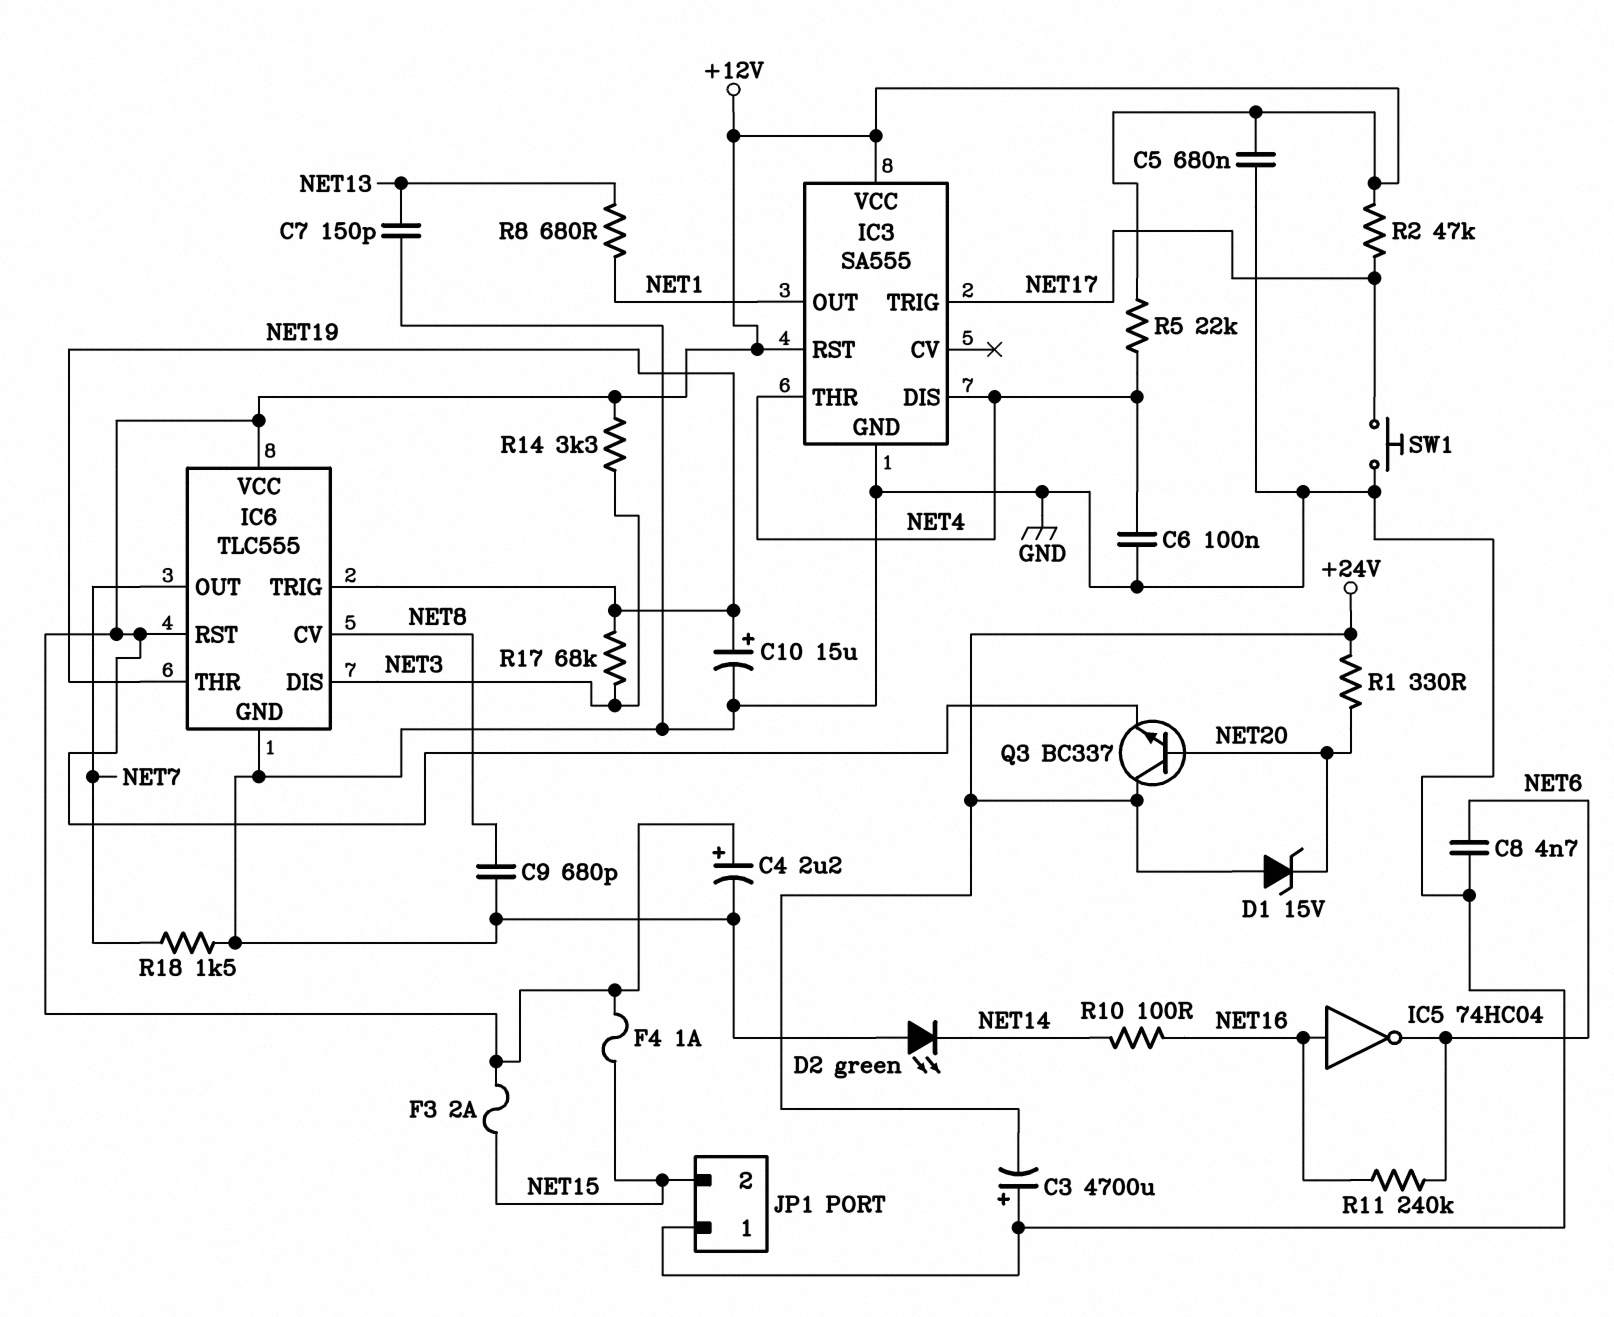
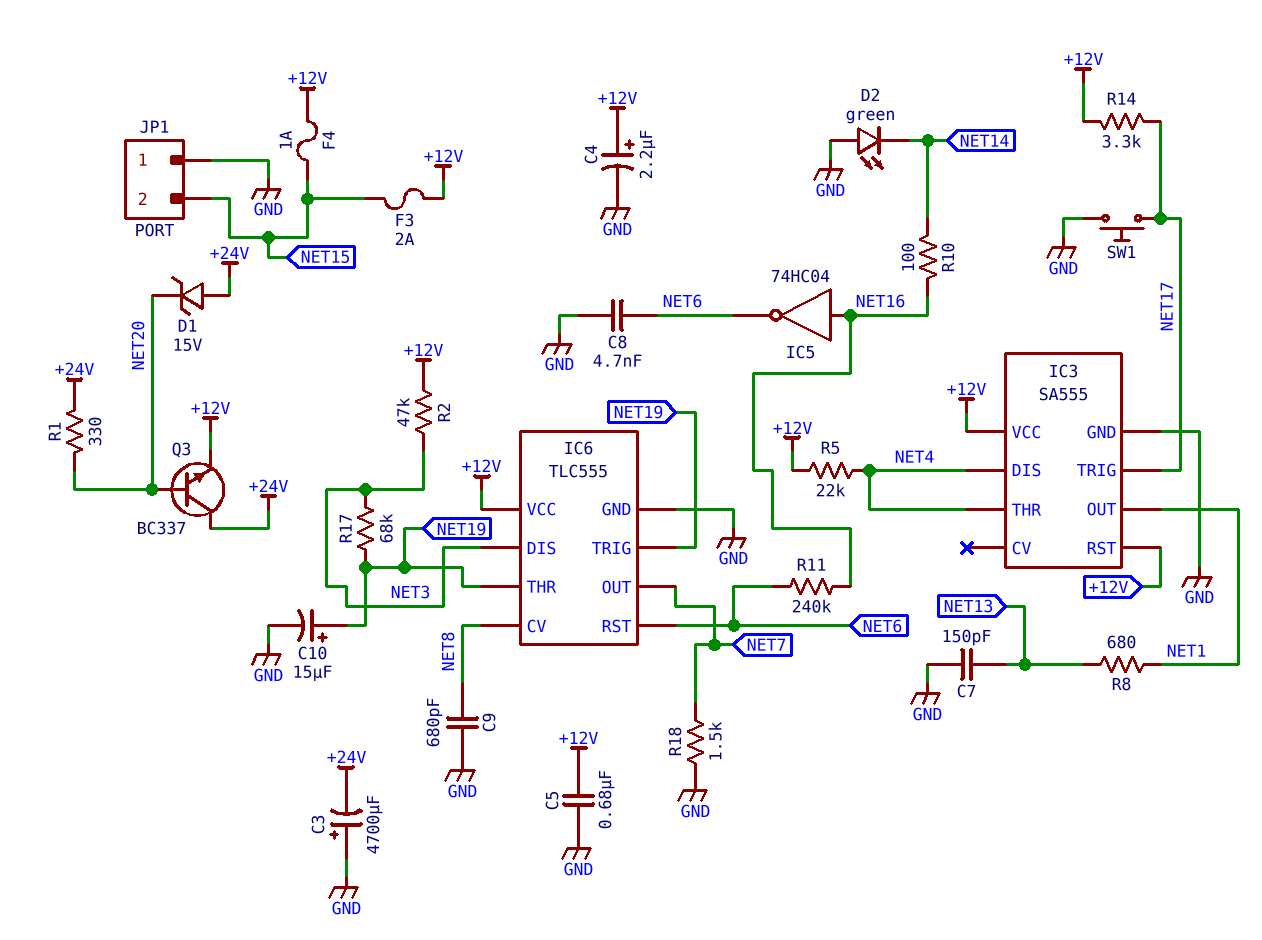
C6: 100nF (GND, NET4) -> none
IC6 pin RST: +12V -> NET6
R2: 47k (+12V, NET17) -> 47k (+12V, NET3)
R14: 3.3k (+12V, NET3) -> 3.3k (+12V, NET17)

